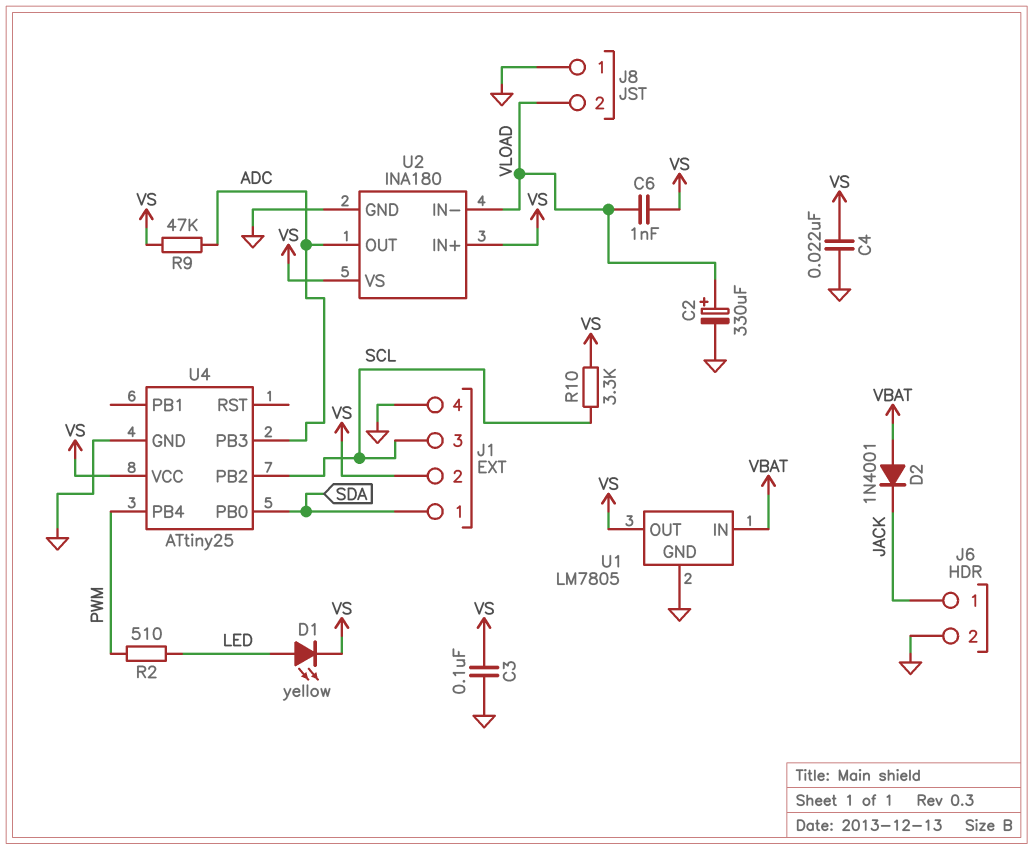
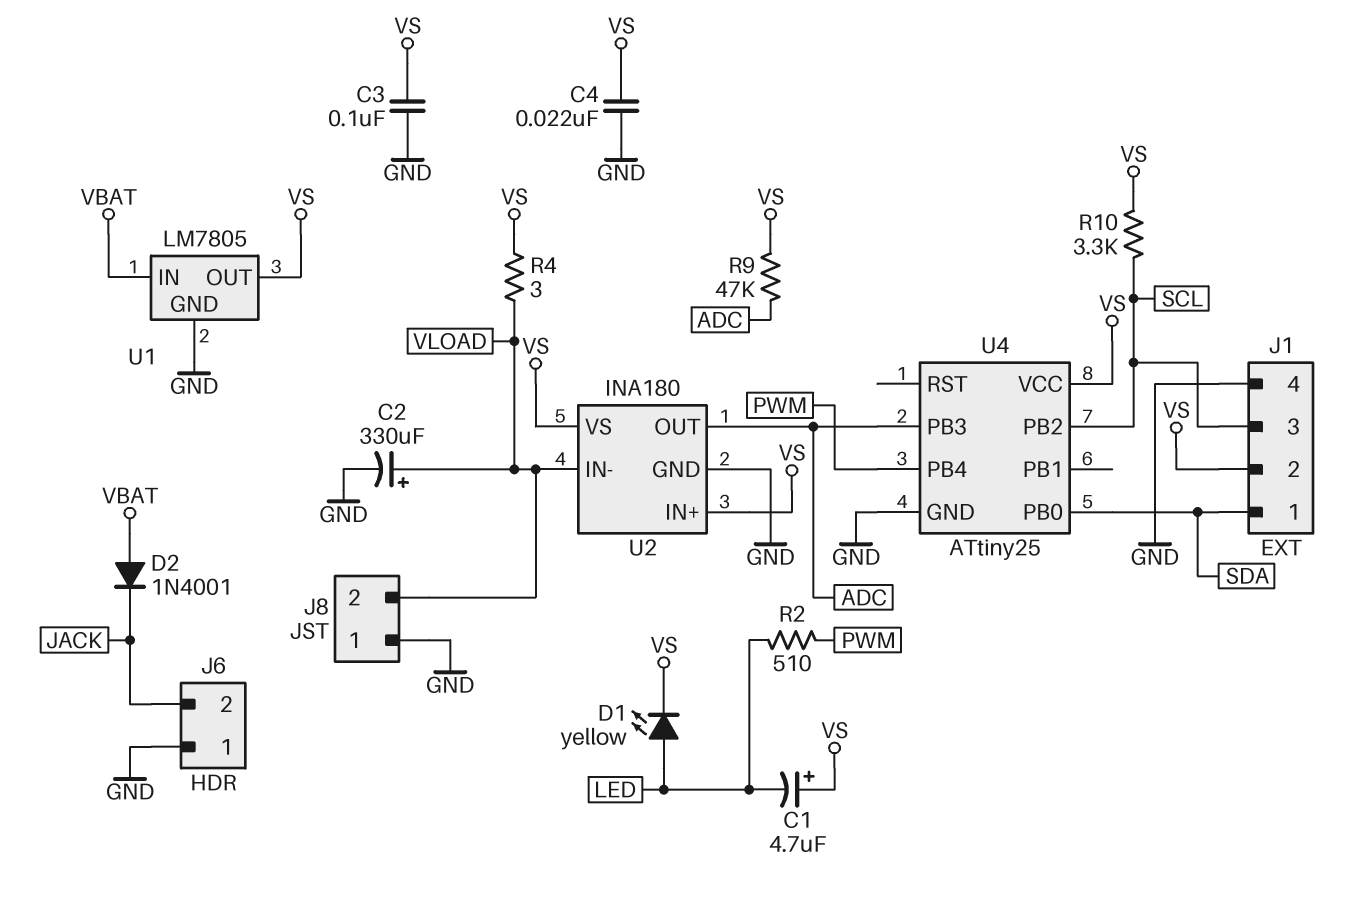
C1: none -> 4.7uF (plus VS, minus LED)
C6: 1nF (VLOAD, VS) -> none
J6 pin 1: JACK -> GND
J6 pin 2: GND -> JACK
R4: none -> 3 (VLOAD, VS)

